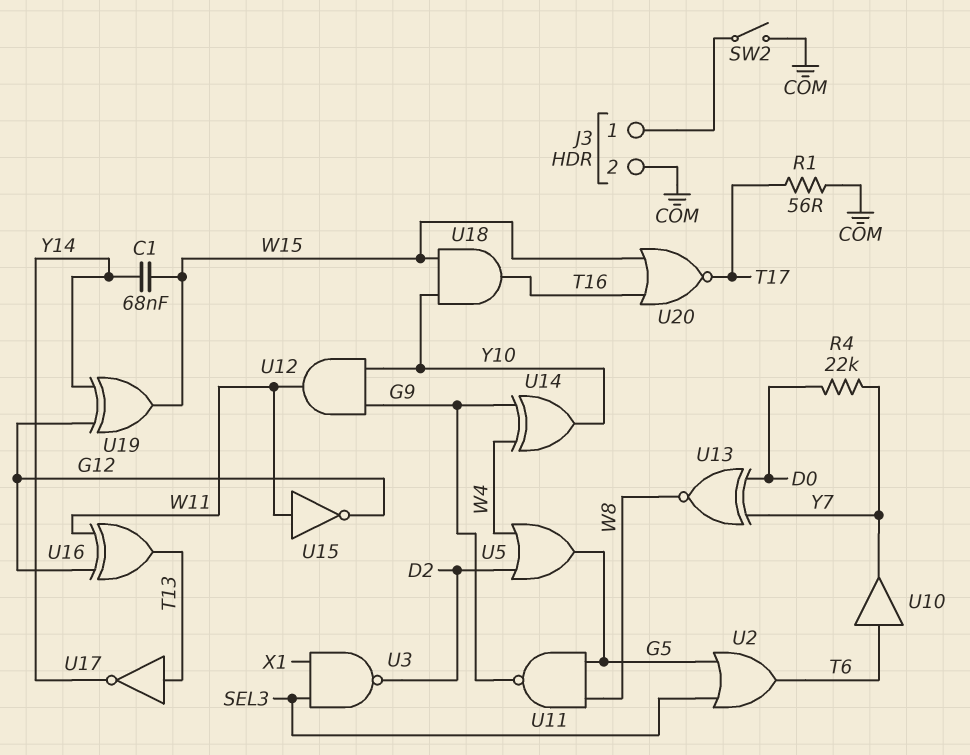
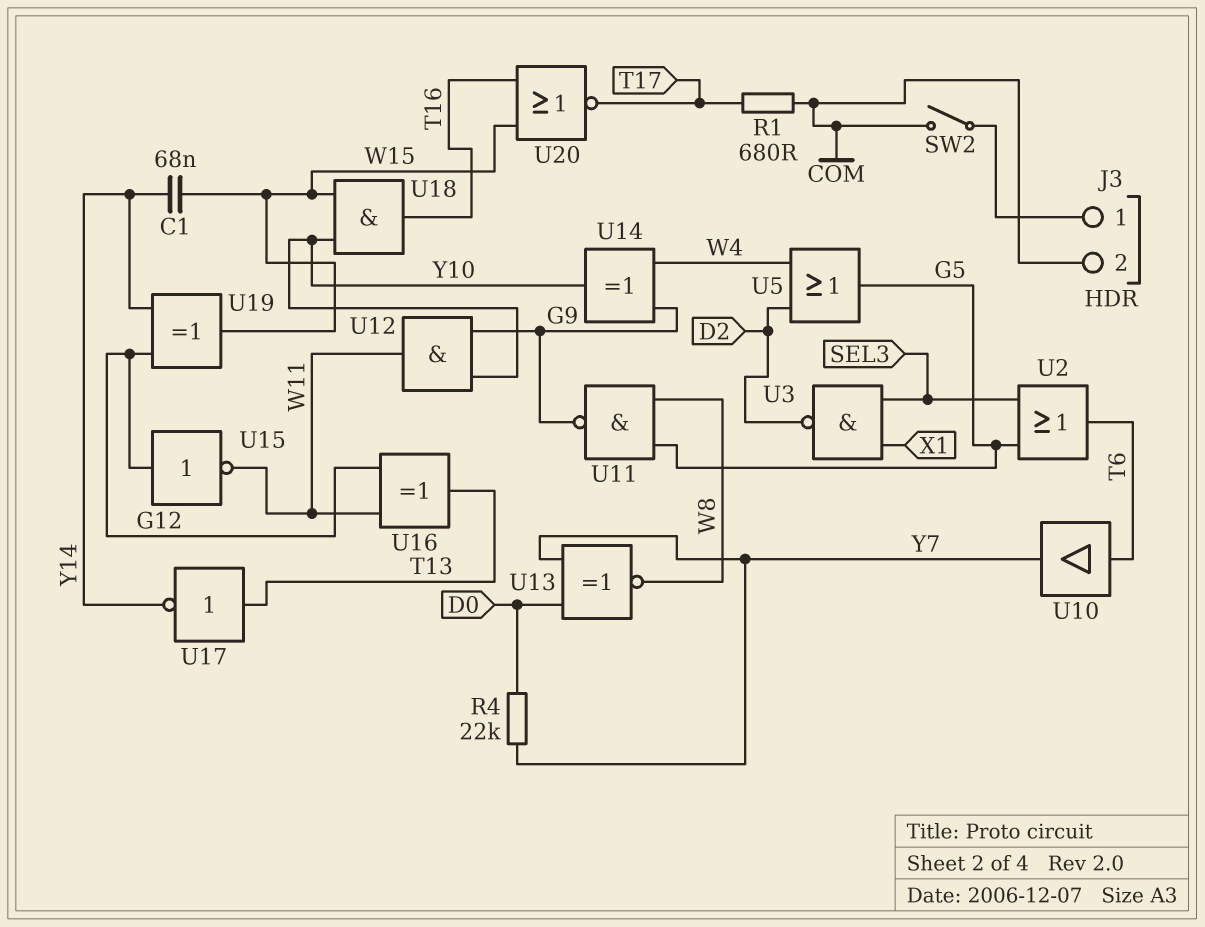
R1: 56 (COM, T17) -> 680 (COM, T17)
U15: NOT (in W11, out G12) -> NOT (in G12, out W11)

